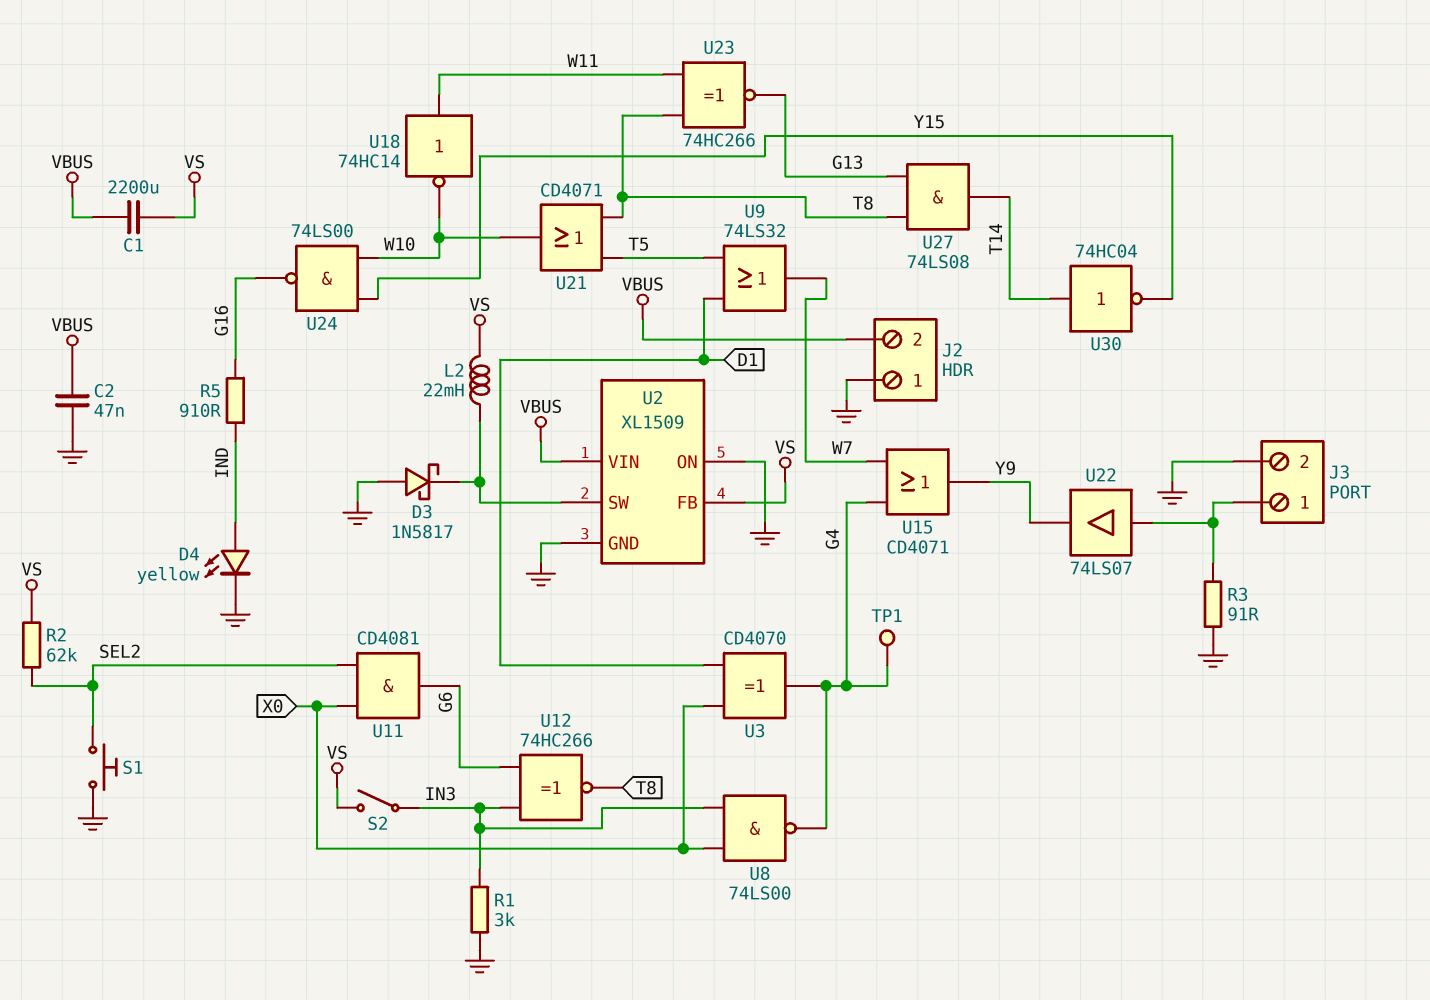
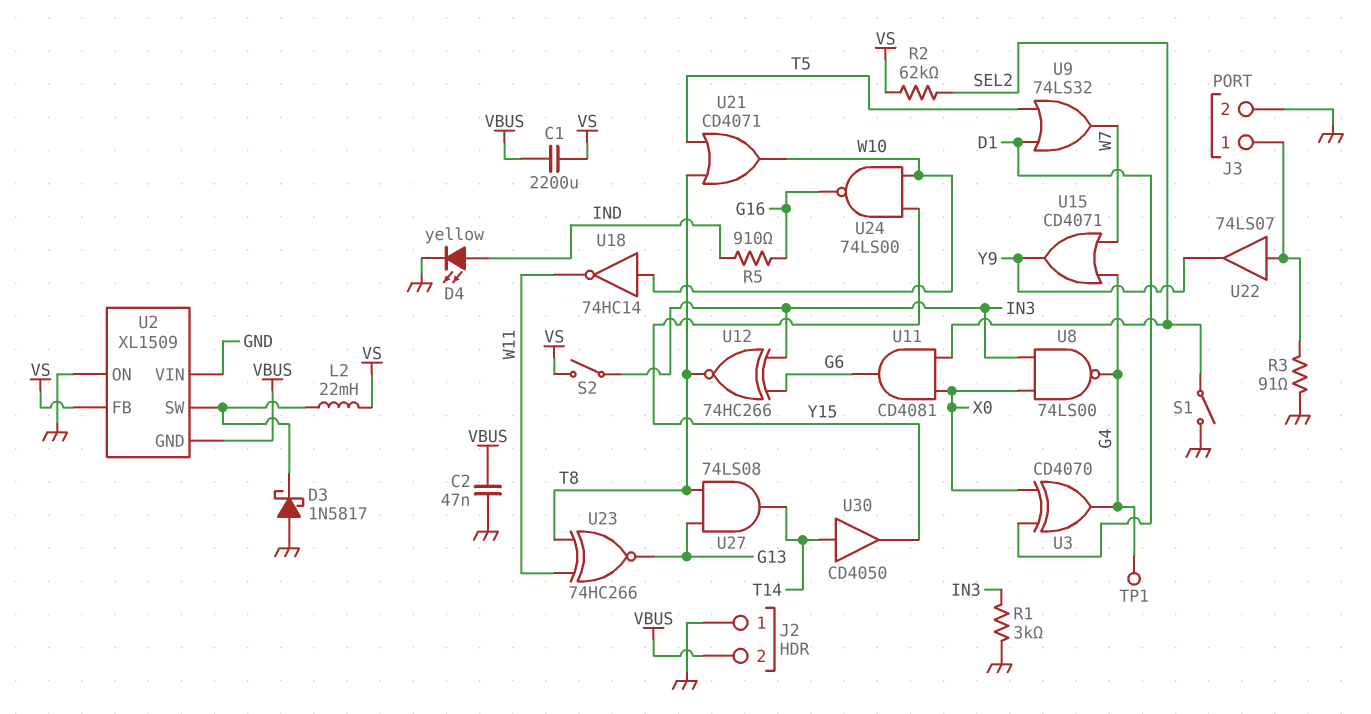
S1: button (GND, SEL2) -> switch (GND, SEL2)
U2 pin GND: GND -> VBUS
U2 pin VIN: VBUS -> GND
U18: NOT 74HC14 (in W11, out W10) -> NOT 74HC14 (in W10, out W11)
U30: NOT 74HC04 (in T14, out Y15) -> buffer CD4050 (in T14, out Y15)

